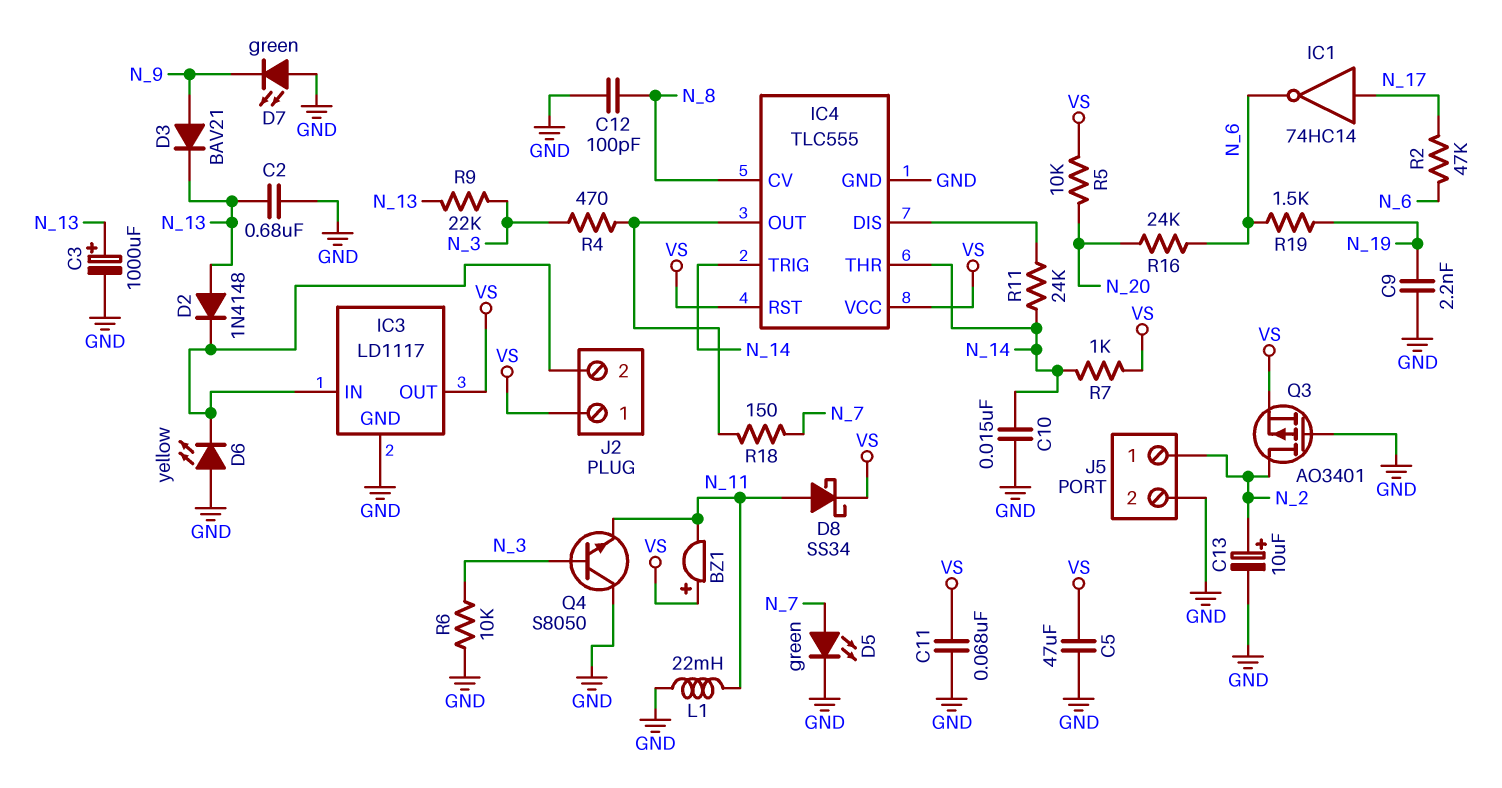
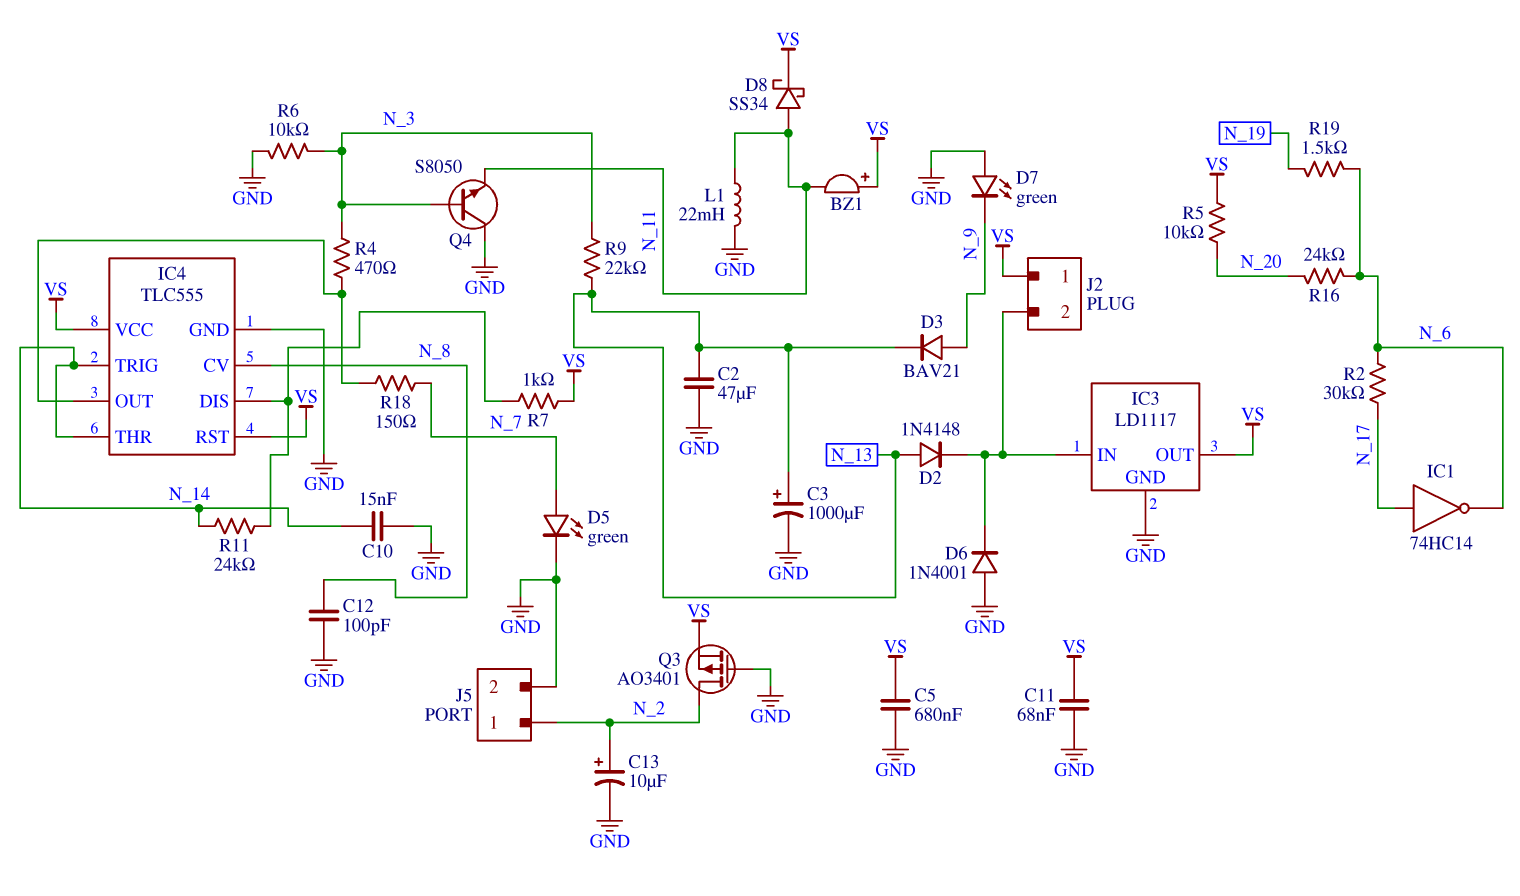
C2: 680nF (GND, N_13) -> 47uF (GND, N_13)
C5: 47uF (GND, VS) -> 680nF (GND, VS)
C9: 2.2nF (GND, N_19) -> none
D6: LED yellow (A GND, K IC3/IN) -> diode 1N4001 (A GND, K IC3/IN)
R2: 47k (N_6, N_17) -> 30k (N_6, N_17)
R7: 1k (N_14, VS) -> 1k (IC4/DIS, VS)

